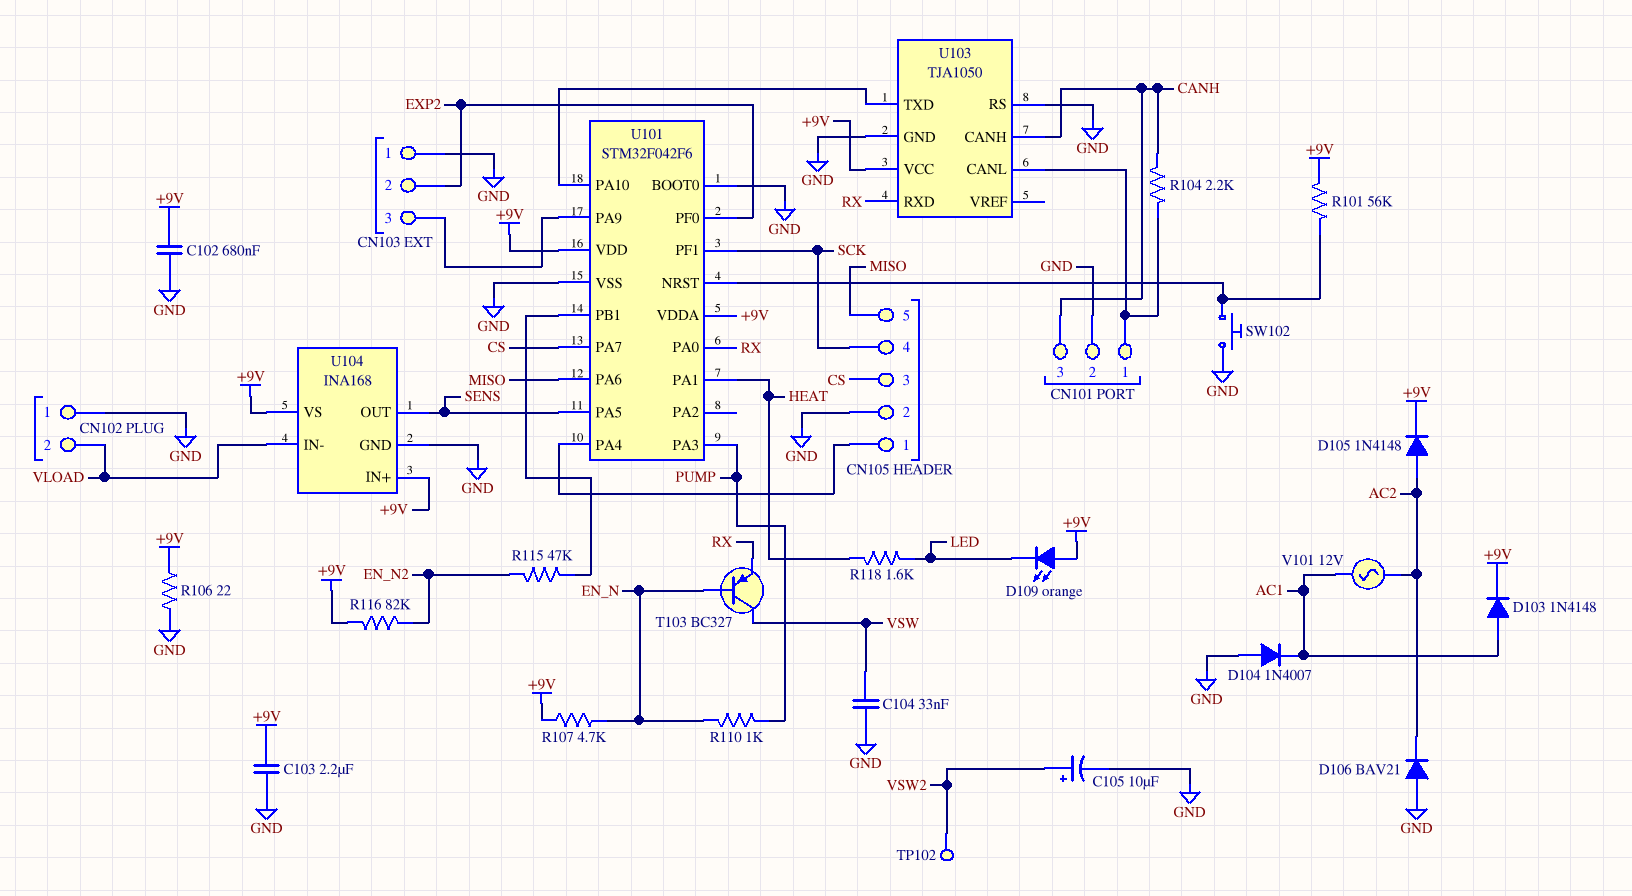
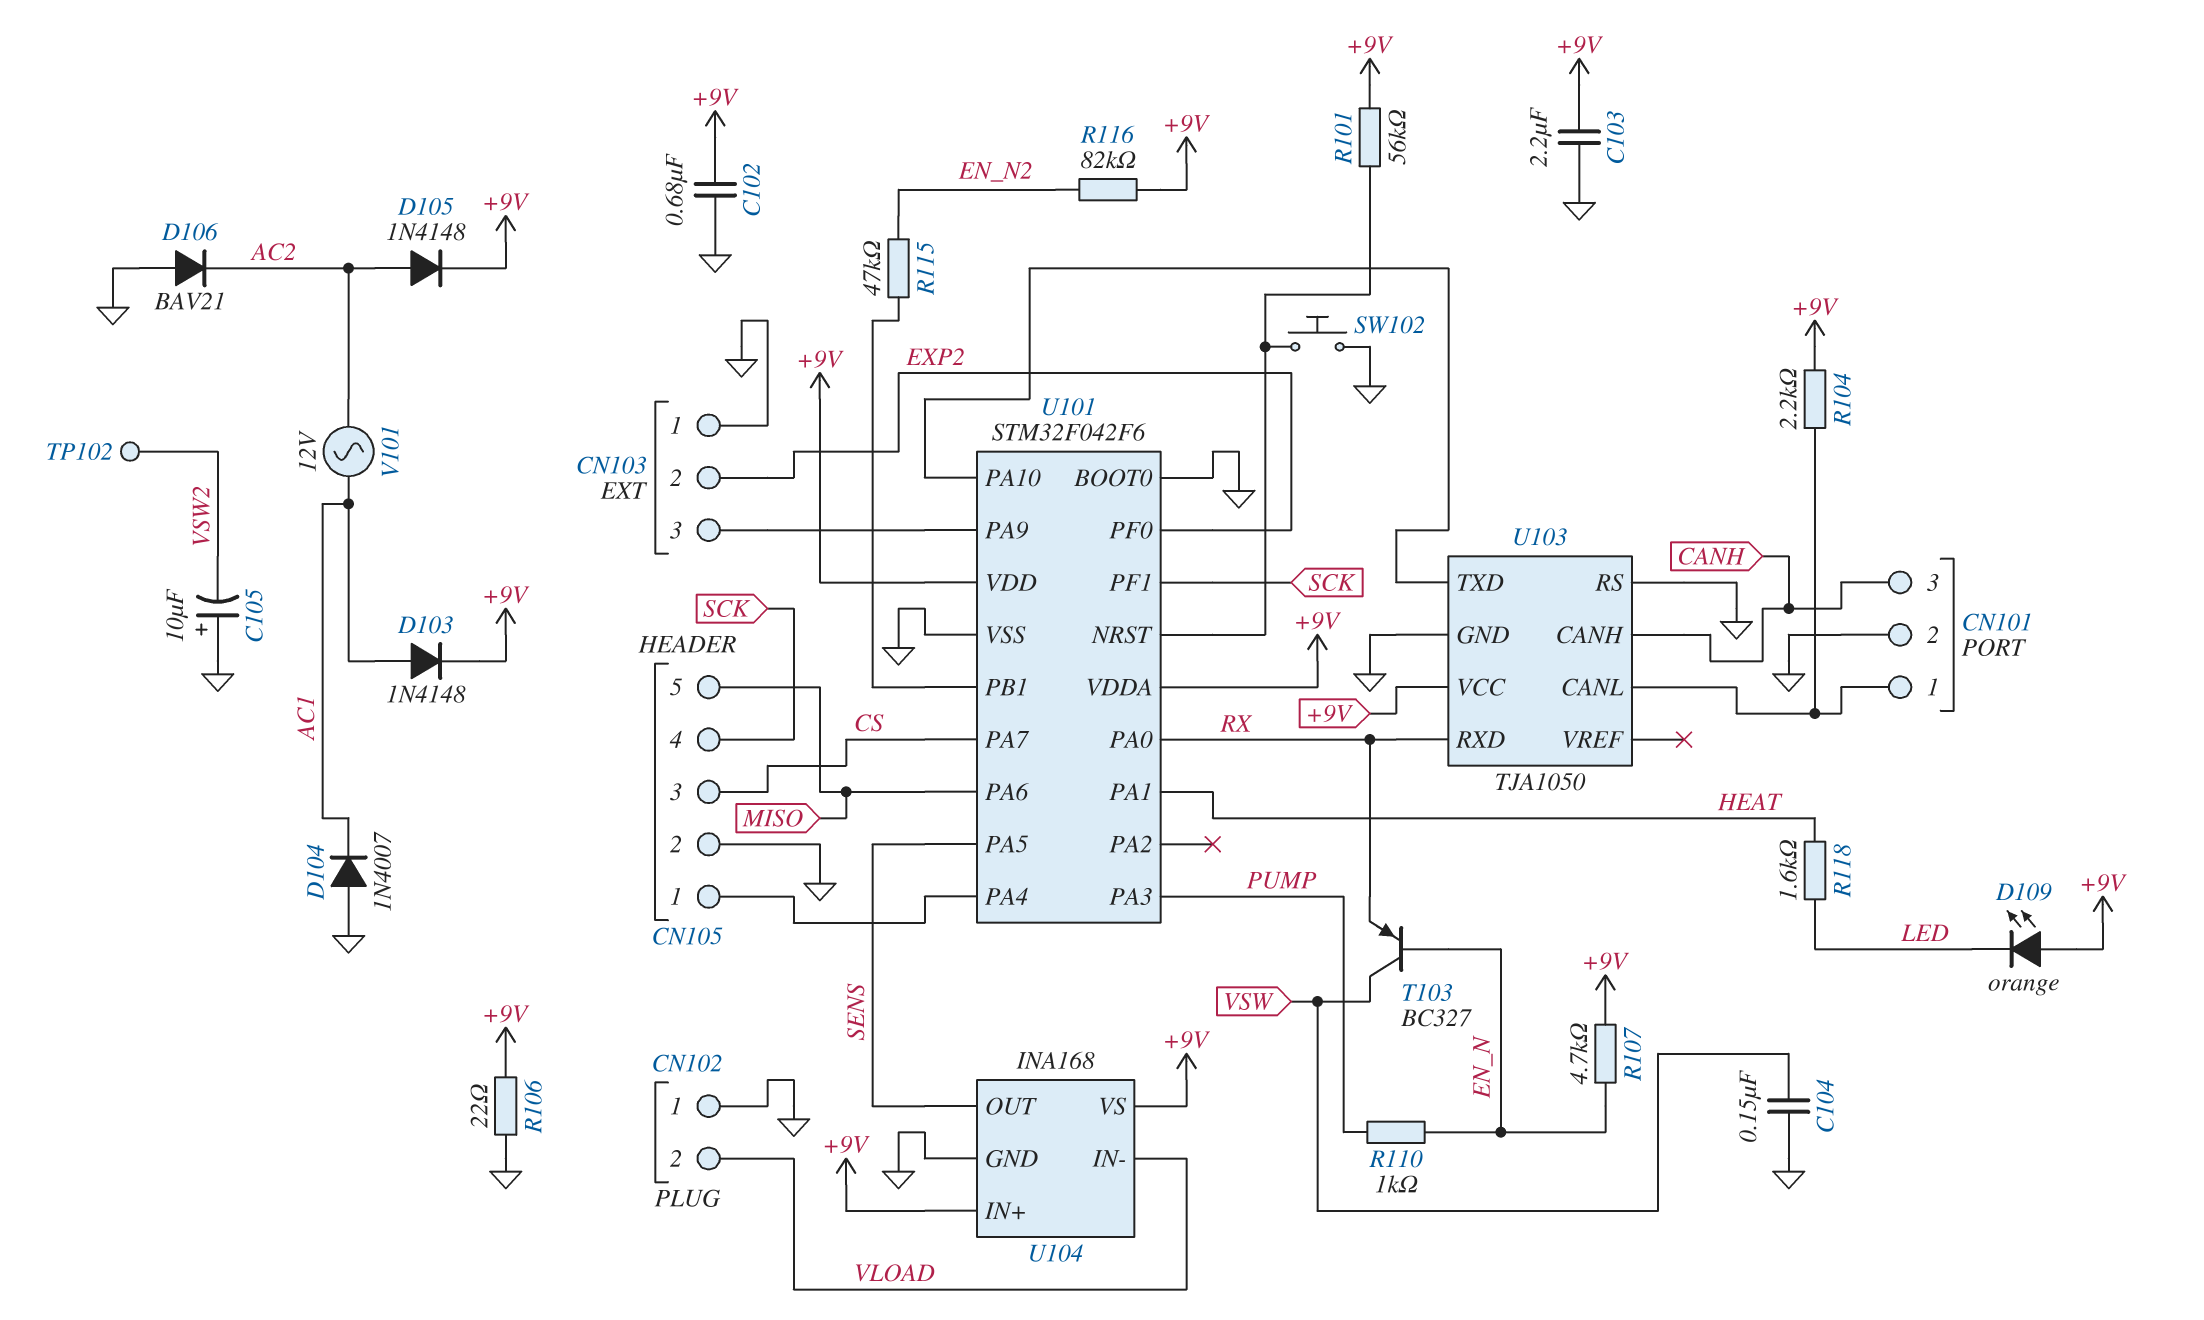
C104: 33nF (GND, VSW) -> 150nF (GND, VSW)
C105: 10uF (plus VSW2, minus GND) -> 10uF (plus GND, minus VSW2)
R104: 2.2k (CANH, CN101/1) -> 2.2k (+9V, CN101/1)

